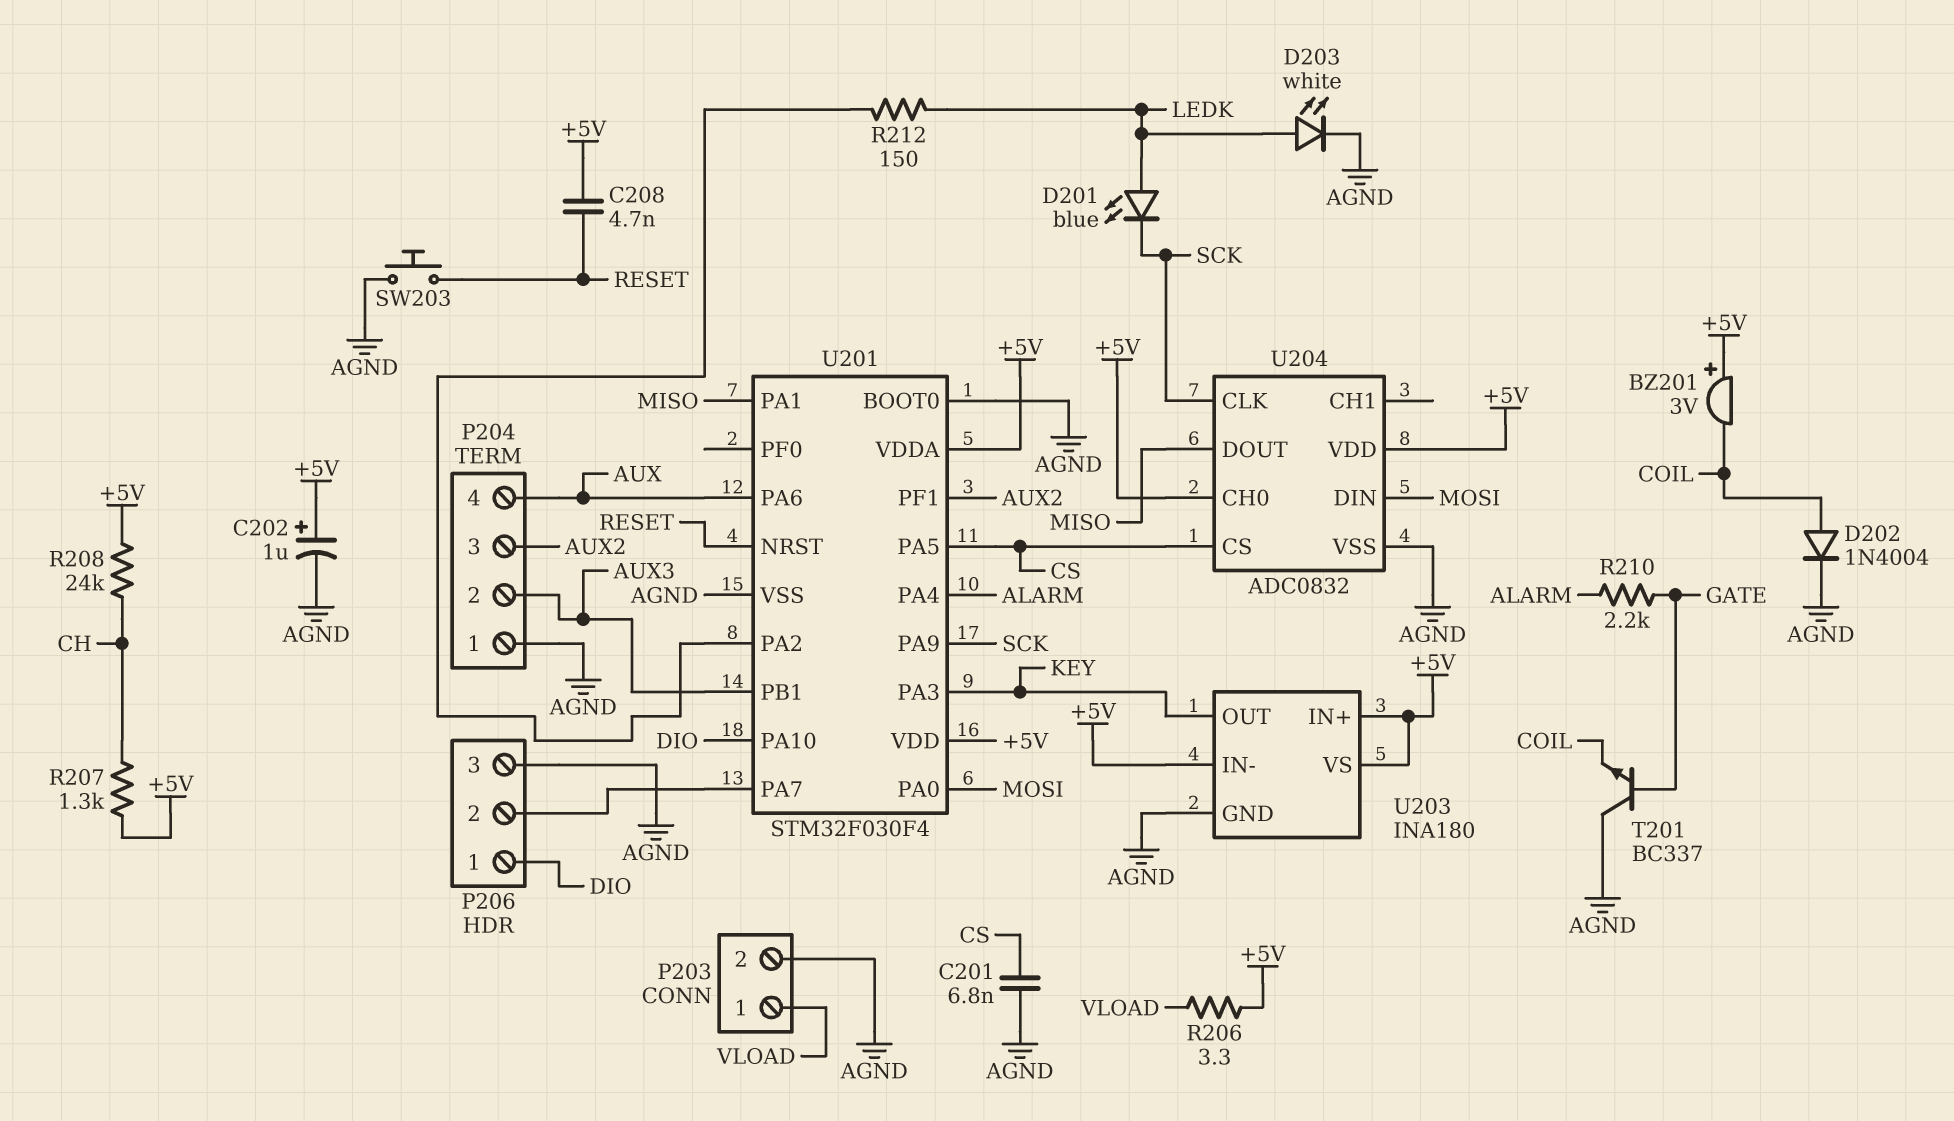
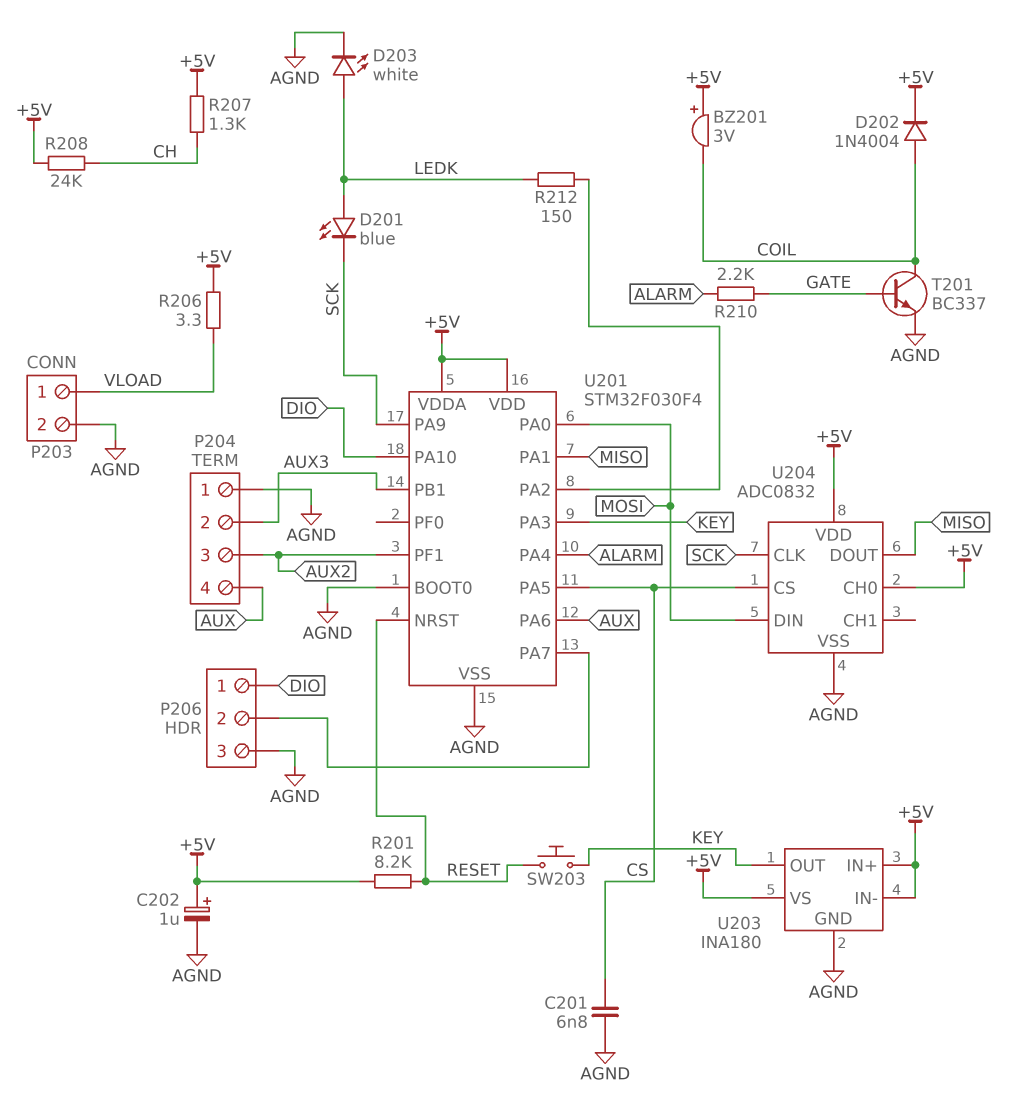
C208: 4.7nF (+5V, RESET) -> none
D202: diode 1N4004 (A COIL, K AGND) -> diode 1N4004 (A COIL, K +5V)
R201: none -> 8.2k (+5V, RESET)
SW203: button (AGND, RESET) -> button (KEY, RESET)
T201: NPN BC337 (B GATE, C AGND, E COIL) -> NPN BC337 (B GATE, C COIL, E AGND)

